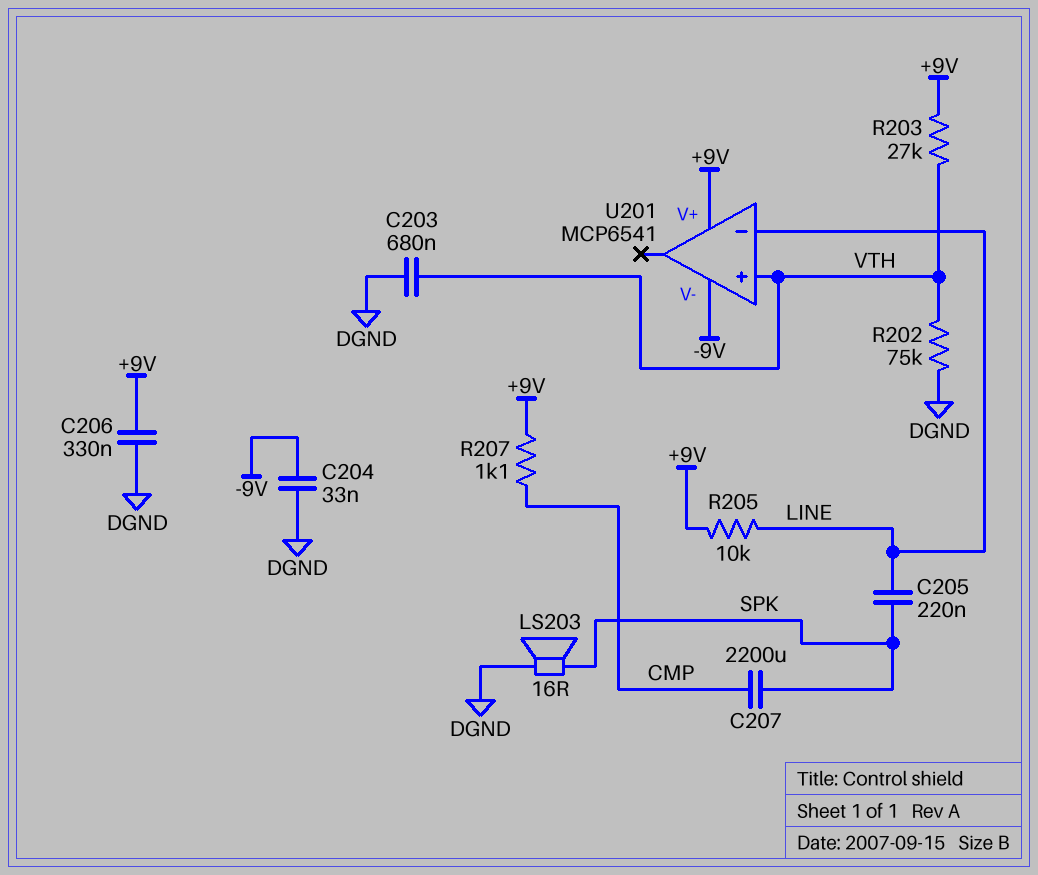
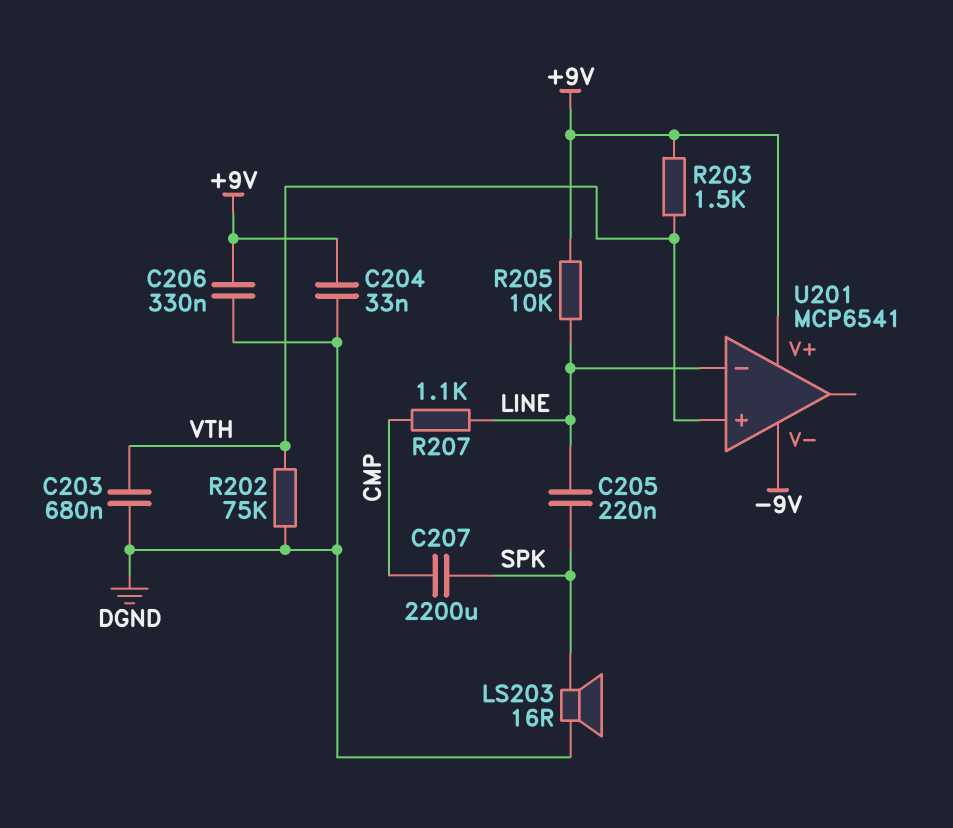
C204: 33nF (-9V, DGND) -> 33nF (+9V, DGND)
R203: 27k (+9V, VTH) -> 1.5k (+9V, VTH)
R207: 1.1k (+9V, CMP) -> 1.1k (CMP, LINE)

